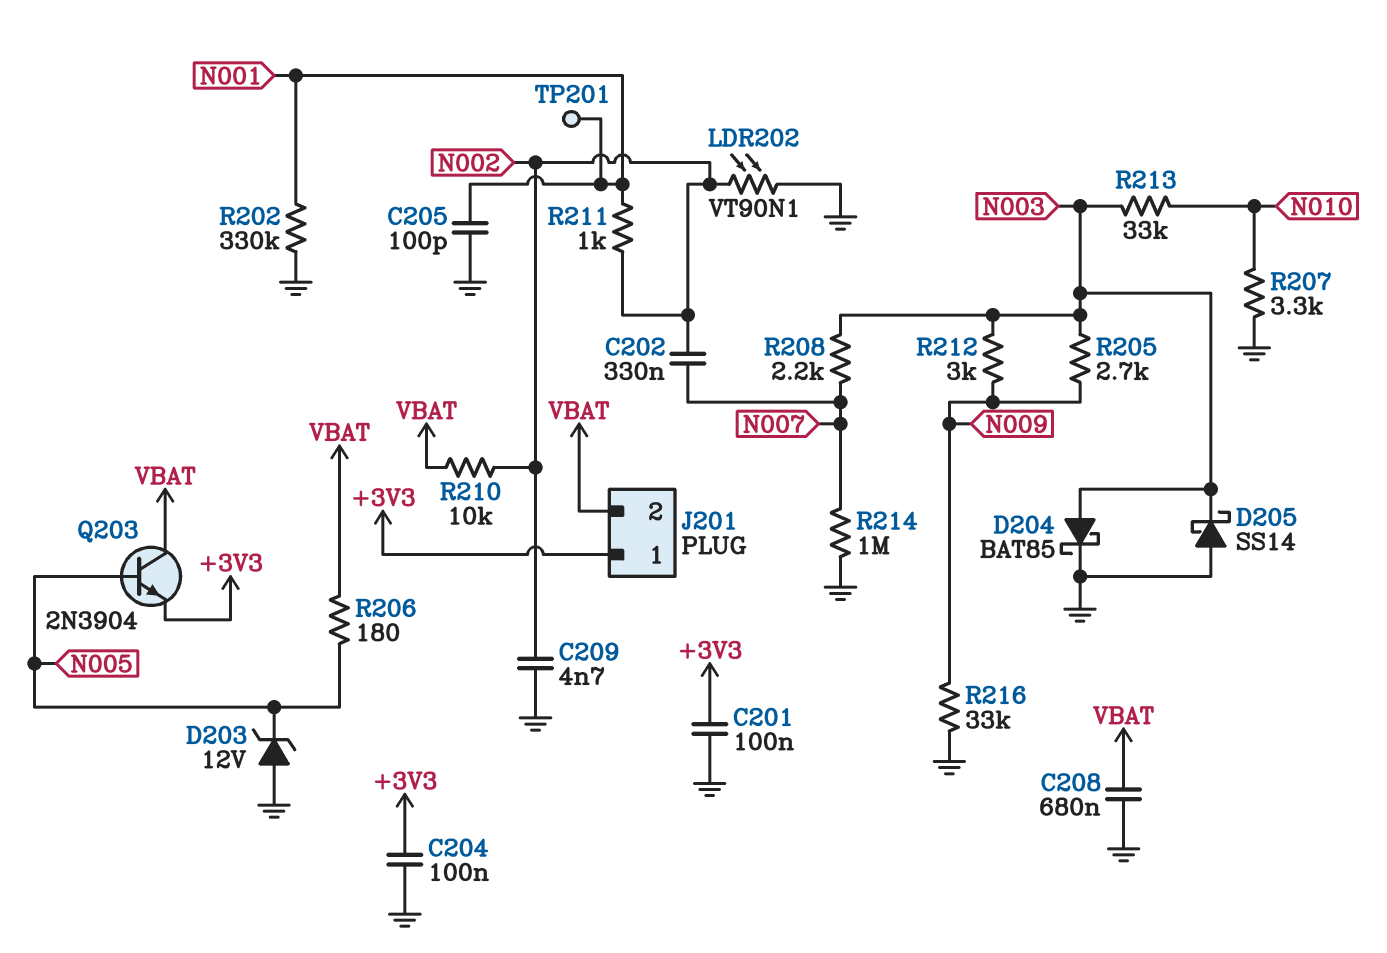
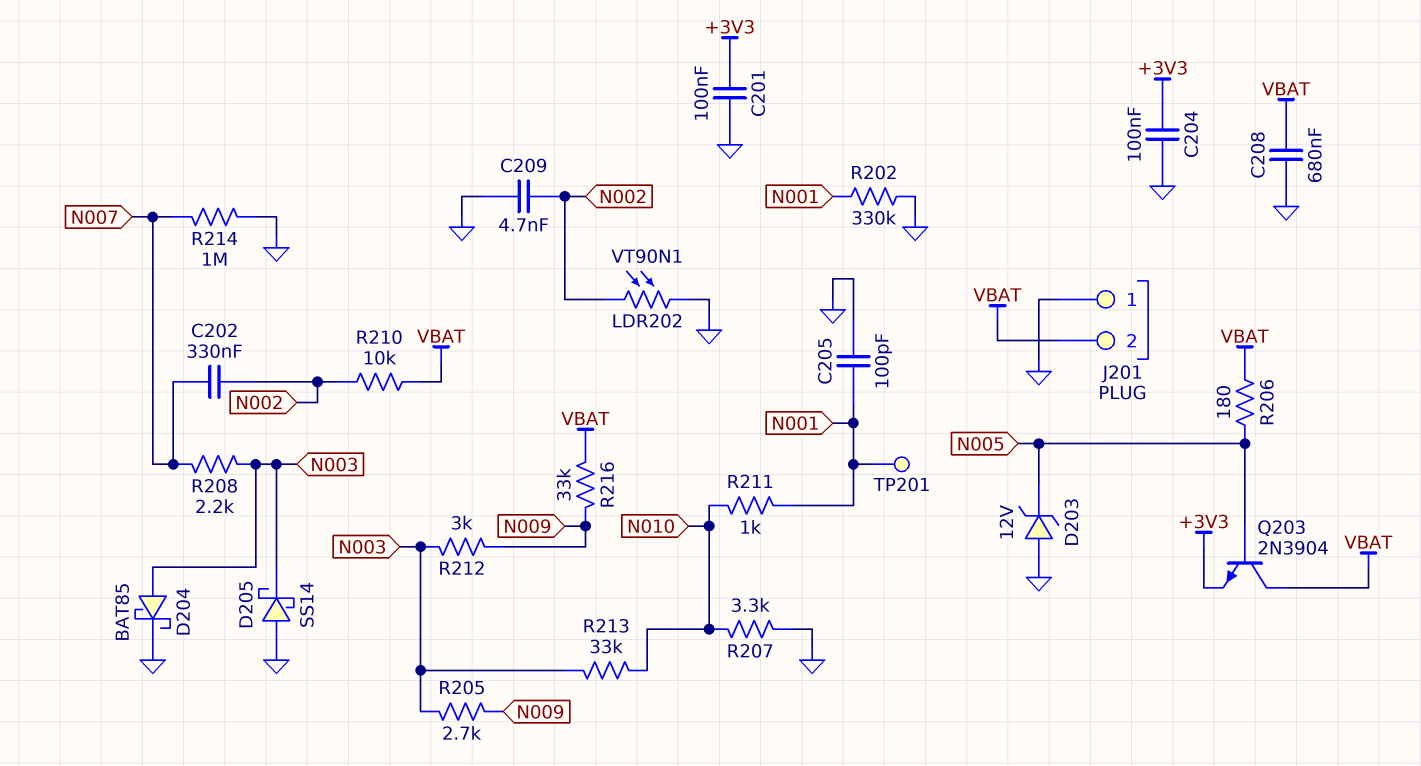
J201 pin 1: +3V3 -> GND
R211: 1k (N001, N002) -> 1k (N001, N010)
R216: 33k (GND, N009) -> 33k (N009, VBAT)

